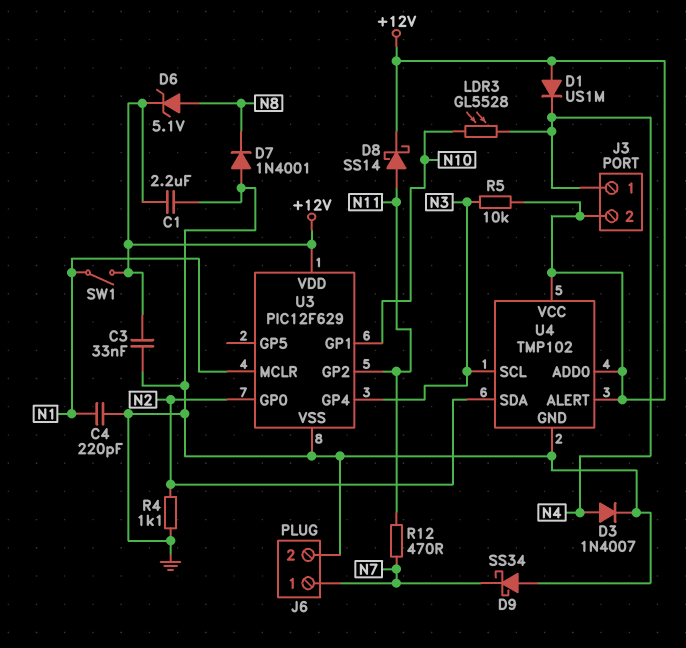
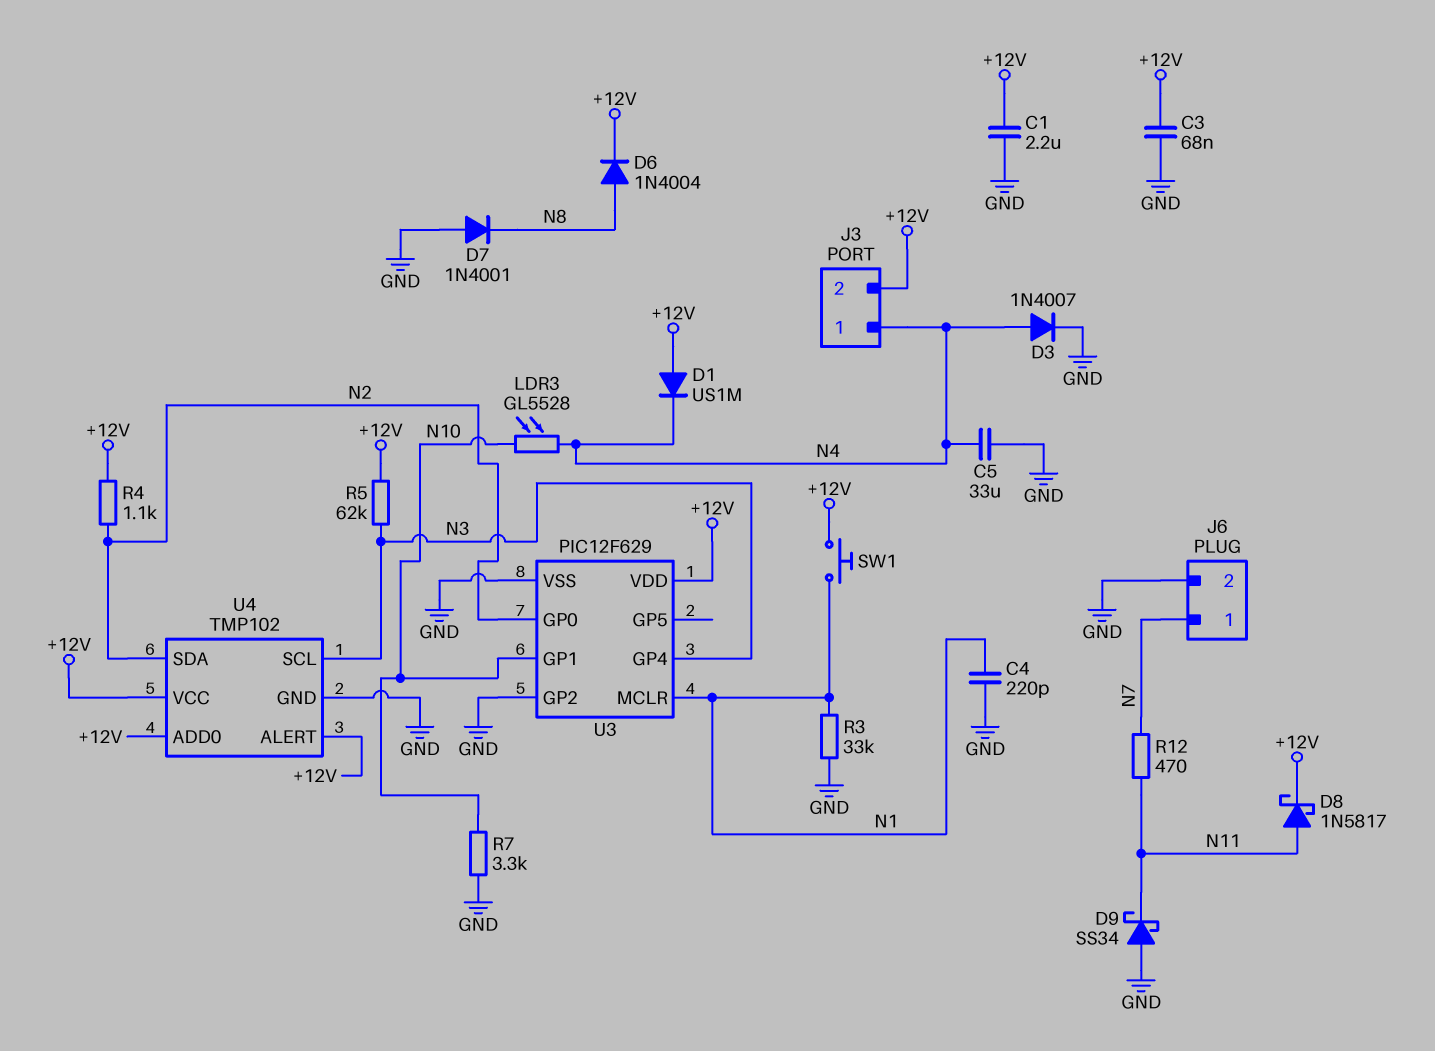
C3: 33nF (+12V, GND) -> 68nF (+12V, GND)
C5: none -> 33uF (GND, N4)
D6: zener 5.1V (A N8, K +12V) -> diode 1N4004 (A N8, K +12V)
D8: schottky SS14 (A N11, K +12V) -> schottky 1N5817 (A N11, K +12V)
D9: schottky SS34 (A GND, K N7) -> schottky SS34 (A GND, K N11)
R3: none -> 33k (GND, N1)
R4: 1.1k (GND, N2) -> 1.1k (+12V, N2)
R5: 10k (+12V, N3) -> 62k (+12V, N3)
R7: none -> 3.3k (GND, N10)
SW1: switch (+12V, N1) -> button (+12V, N1)
U3 pin GP2: N11 -> GND

